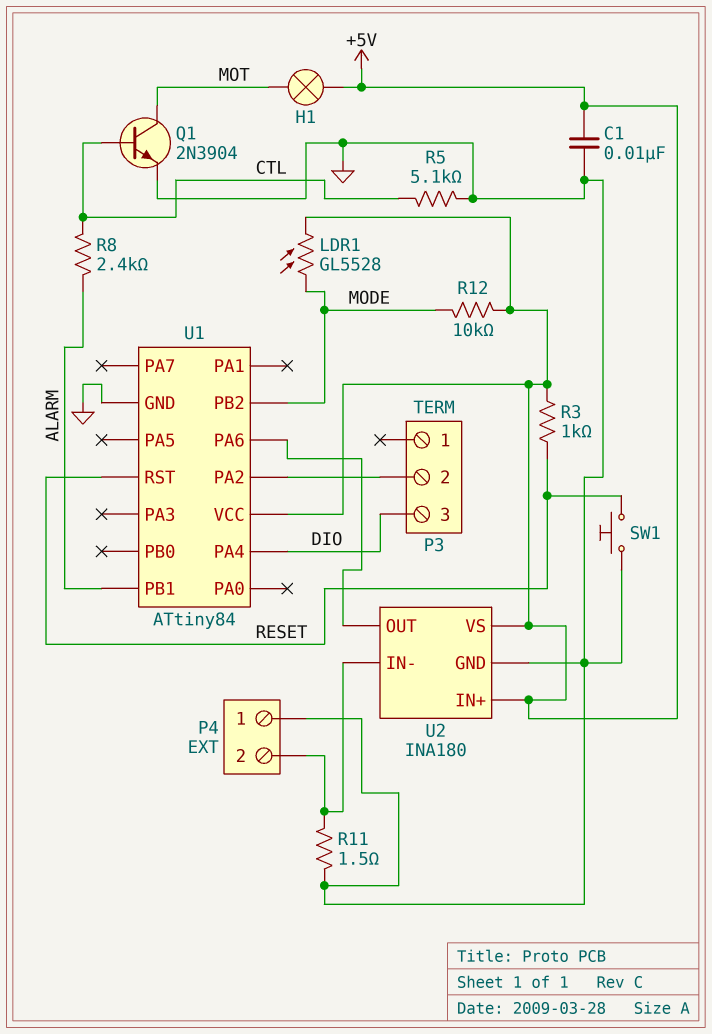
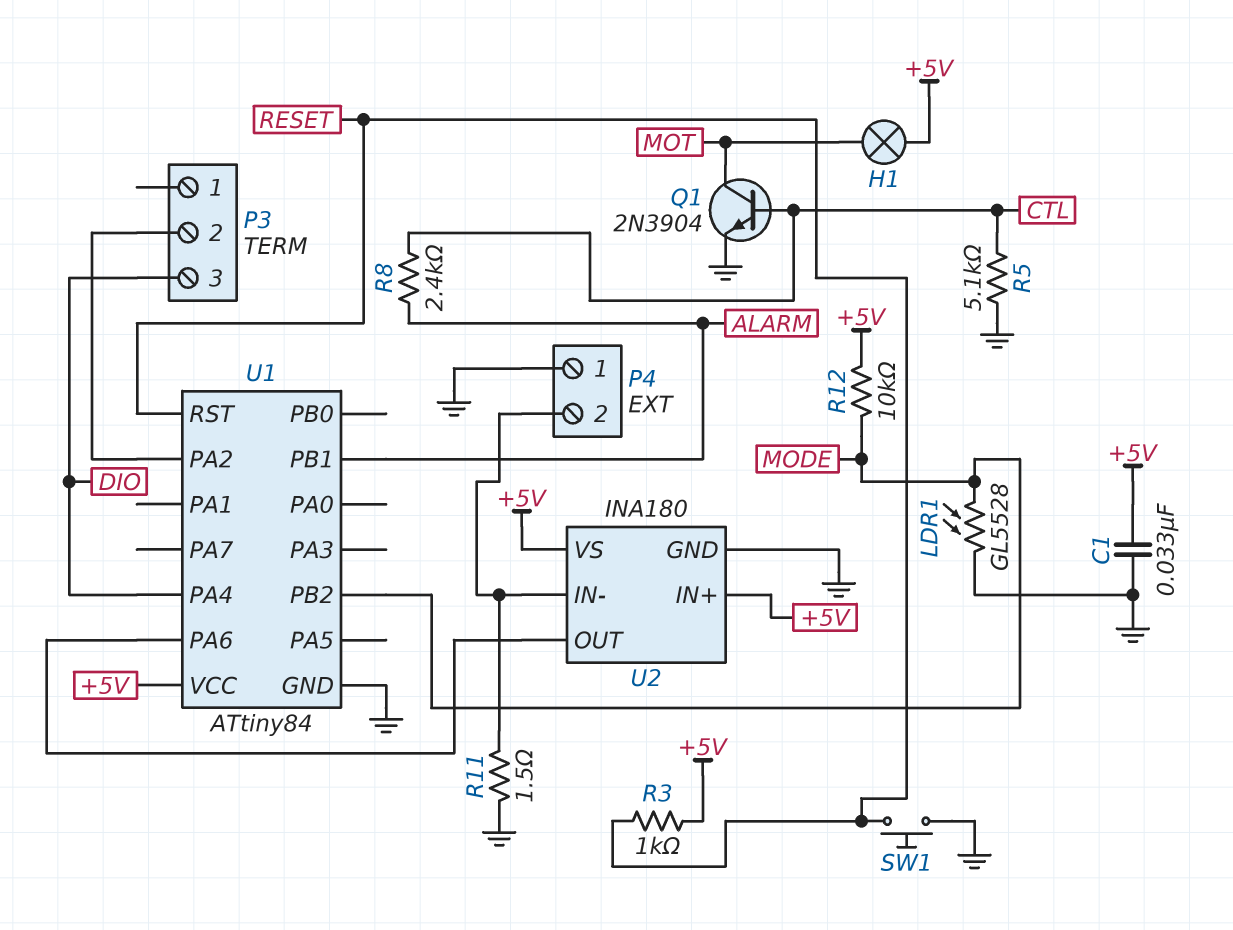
C1: 10nF (+5V, GND) -> 33nF (+5V, GND)
LDR1: GL5528 (+5V, MODE) -> GL5528 (GND, MODE)

